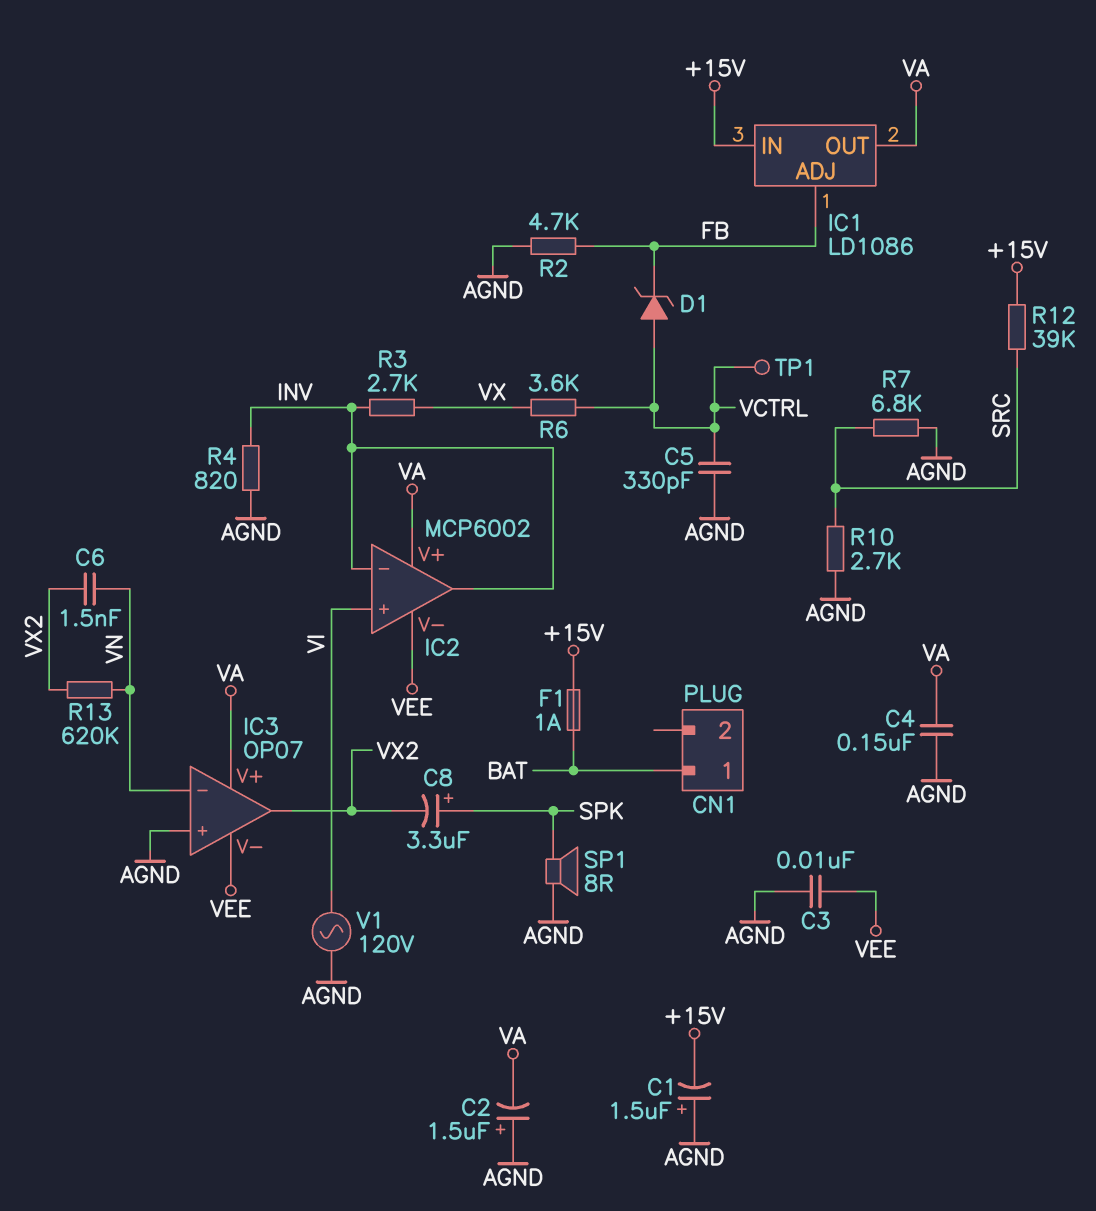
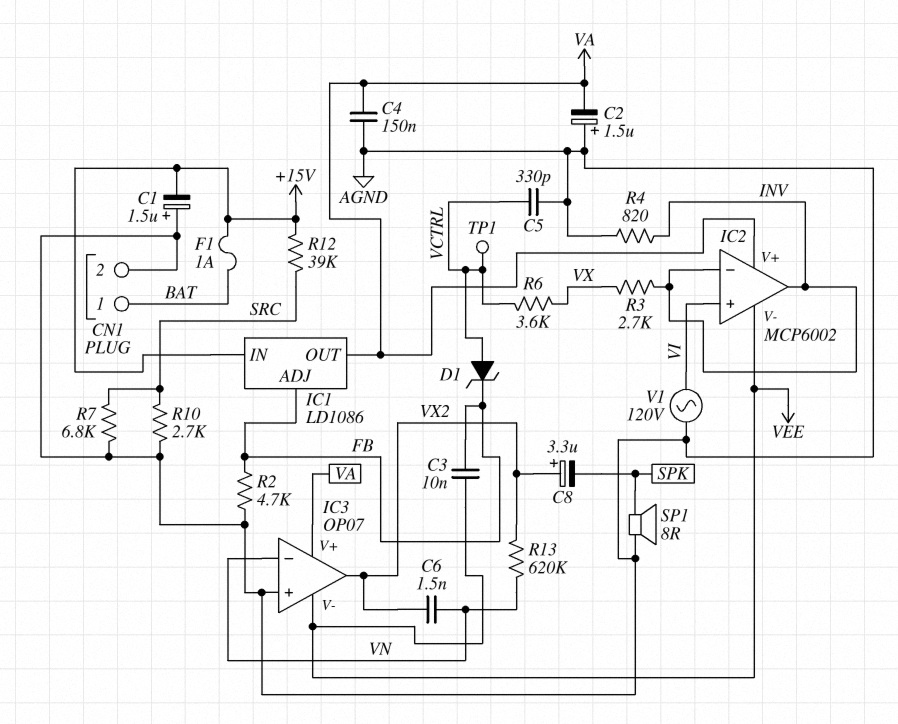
C3: 10nF (AGND, VEE) -> 10nF (FB, VEE)
C8: 3.3uF (plus SPK, minus VX2) -> 3.3uF (plus VX2, minus SPK)
CN1 pin 2: none -> AGND

